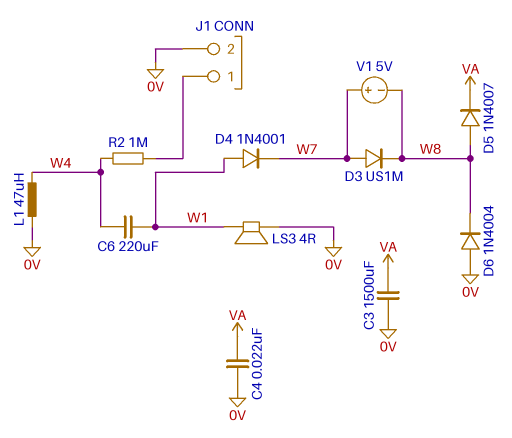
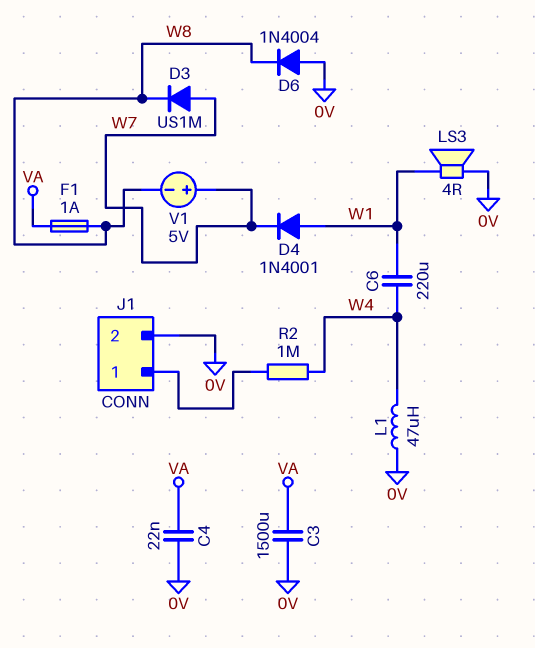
D5: diode 1N4007 (A W8, K VA) -> none
F1: none -> 1A (VA, W8)

